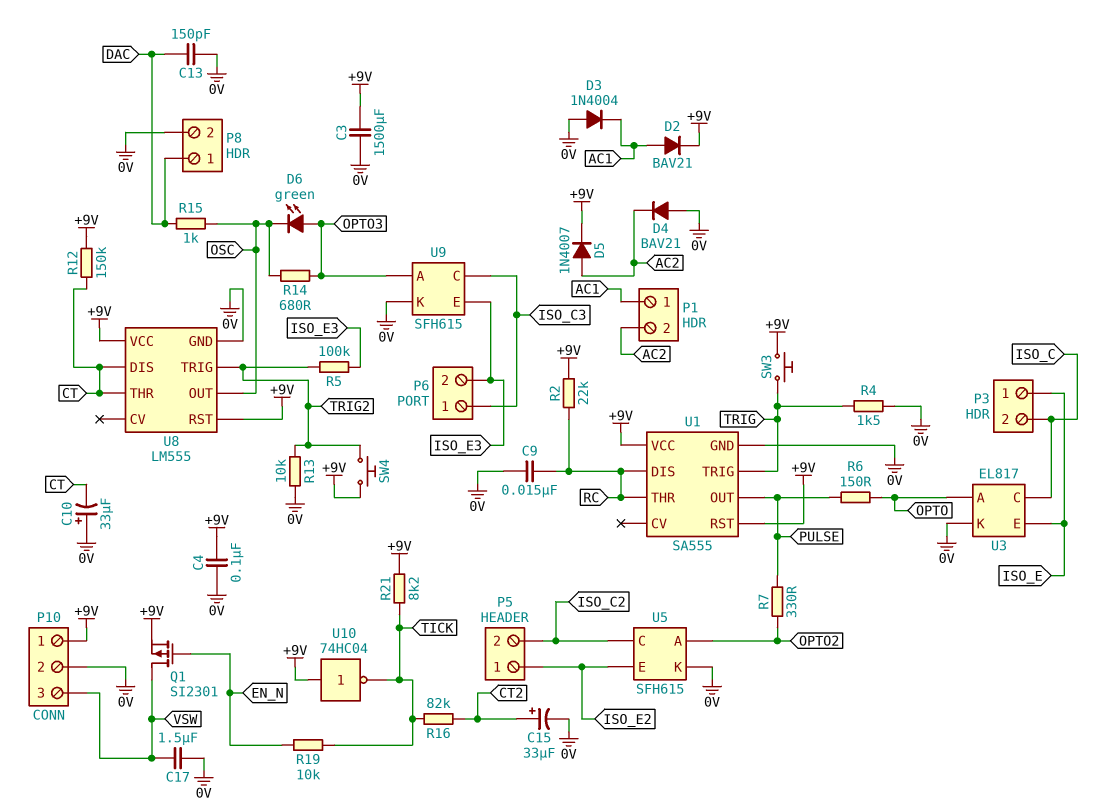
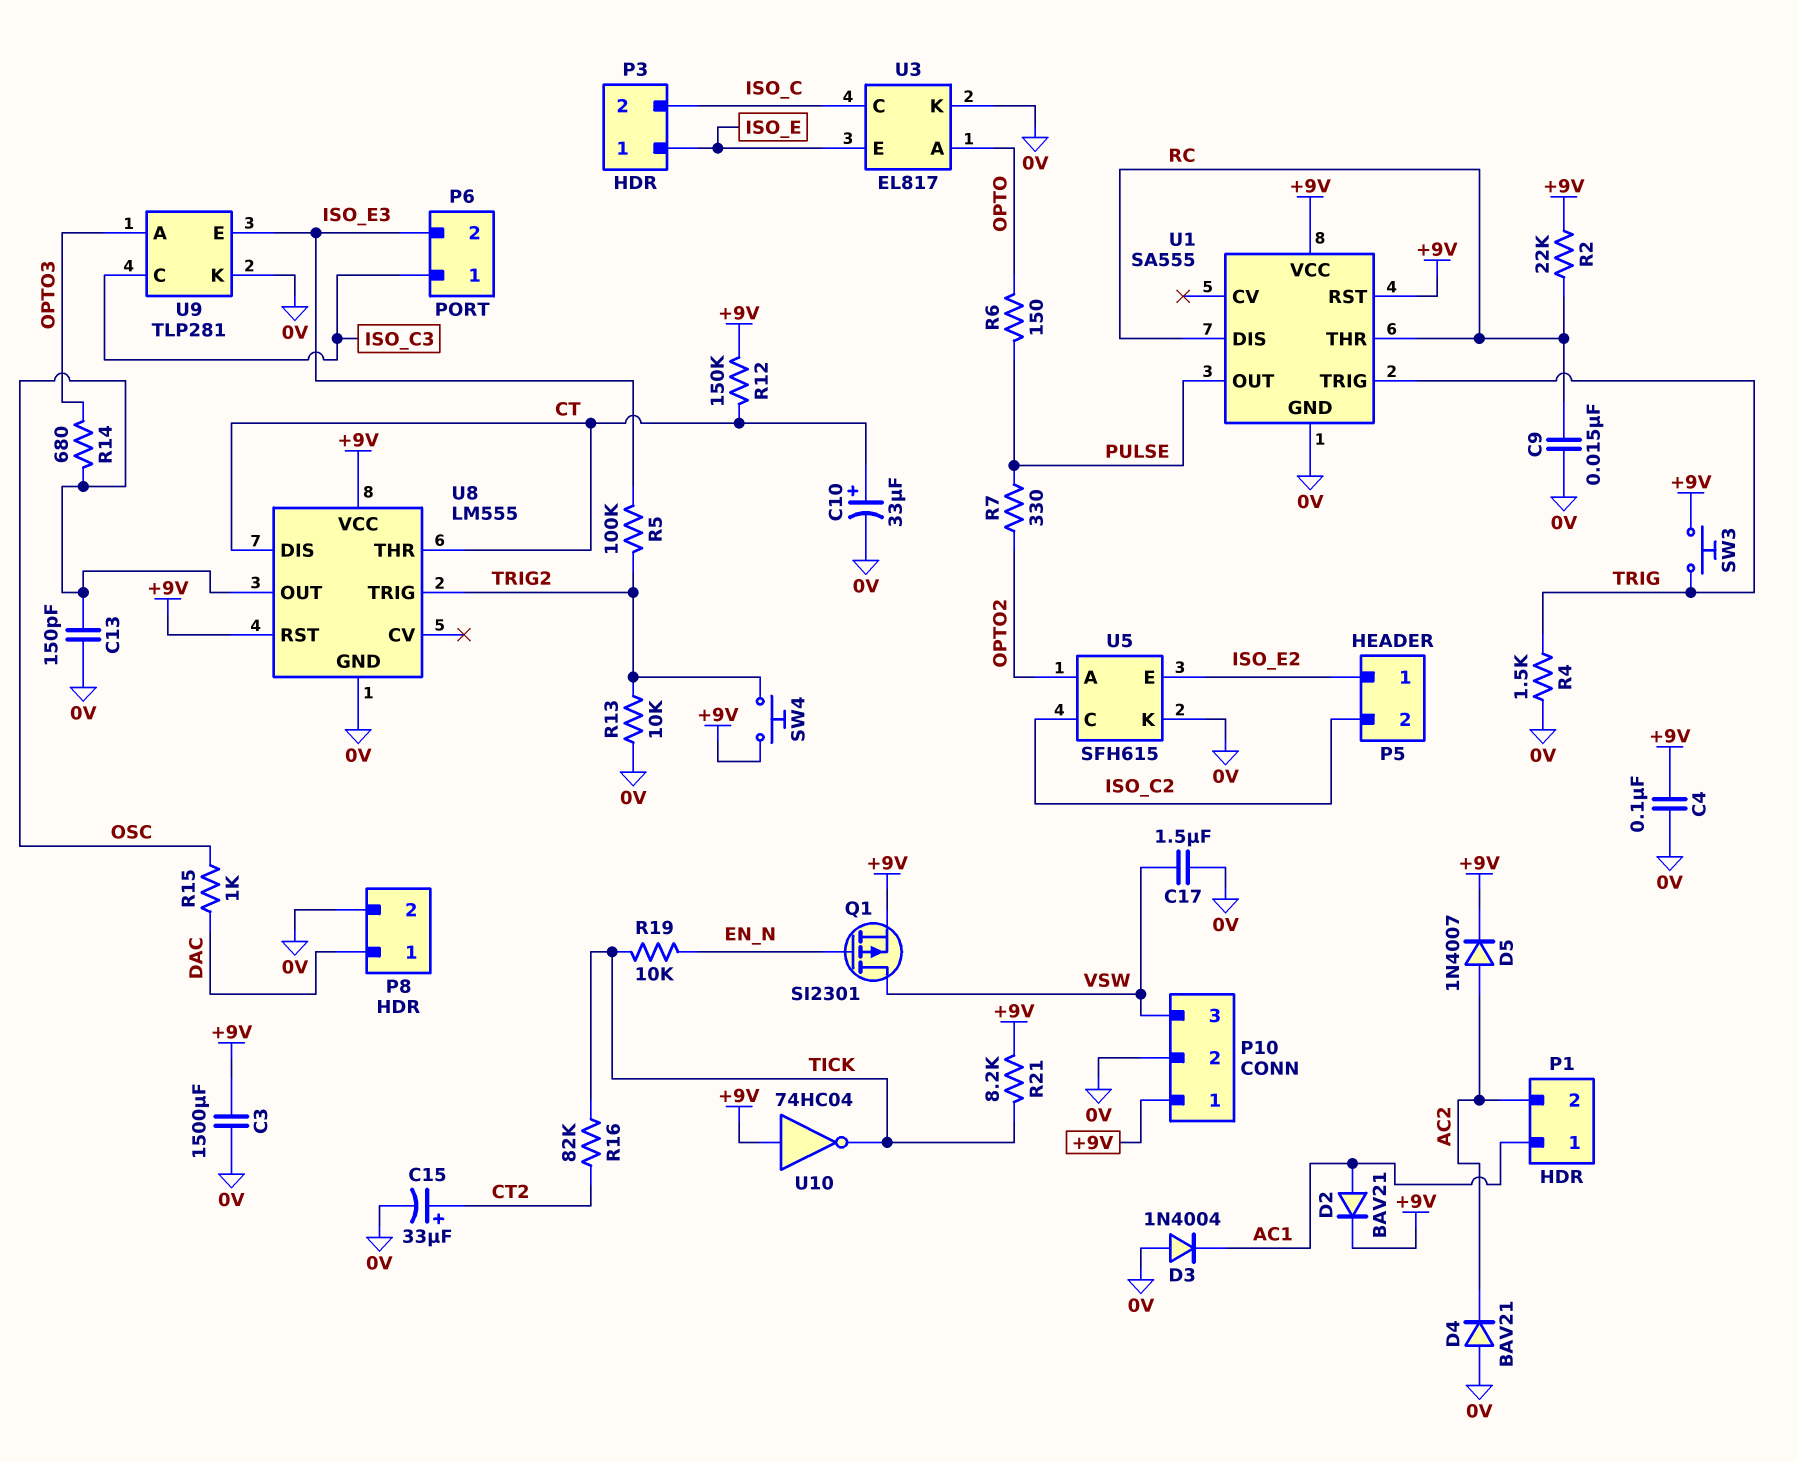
C10: 33uF (plus 0V, minus CT) -> 33uF (plus CT, minus 0V)
C13: 150pF (0V, DAC) -> 150pF (0V, OSC)
D6: LED green (A OPTO3, K OSC) -> none
U9: SFH615 -> TLP281

